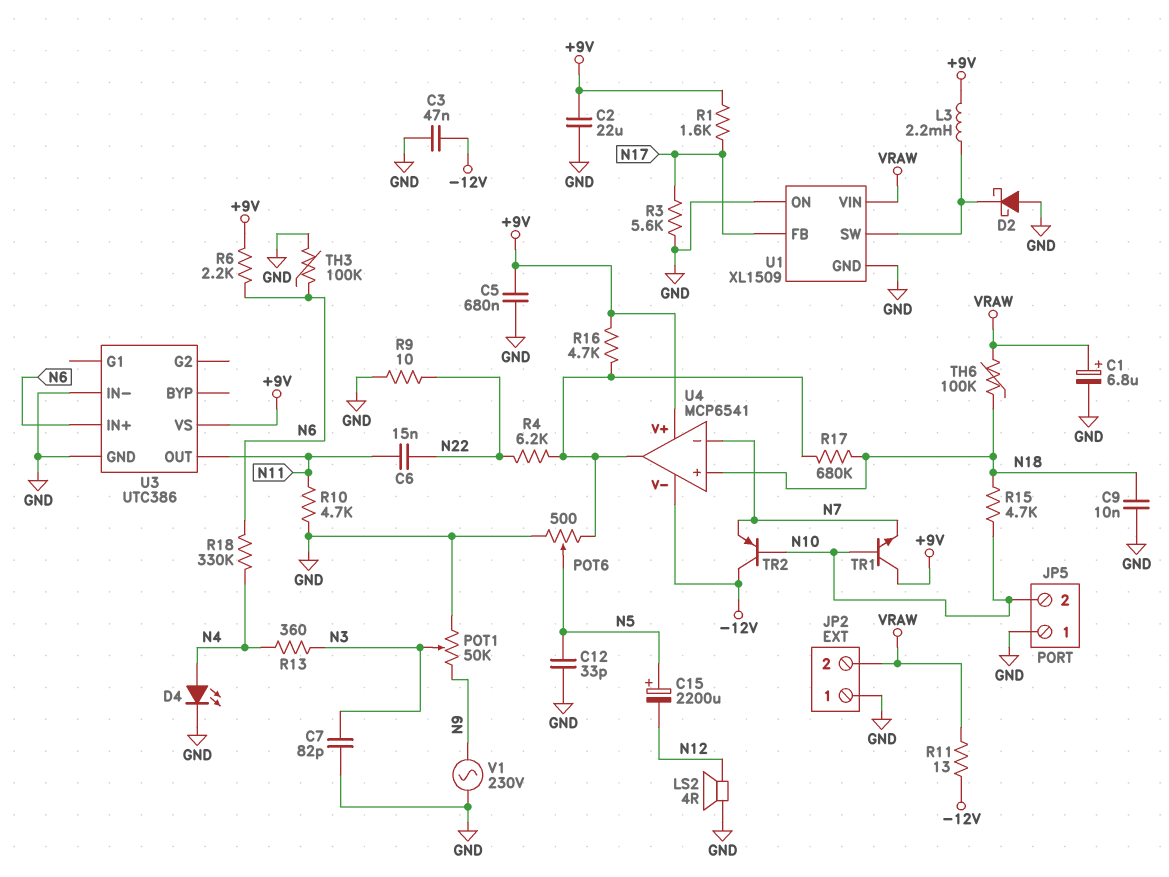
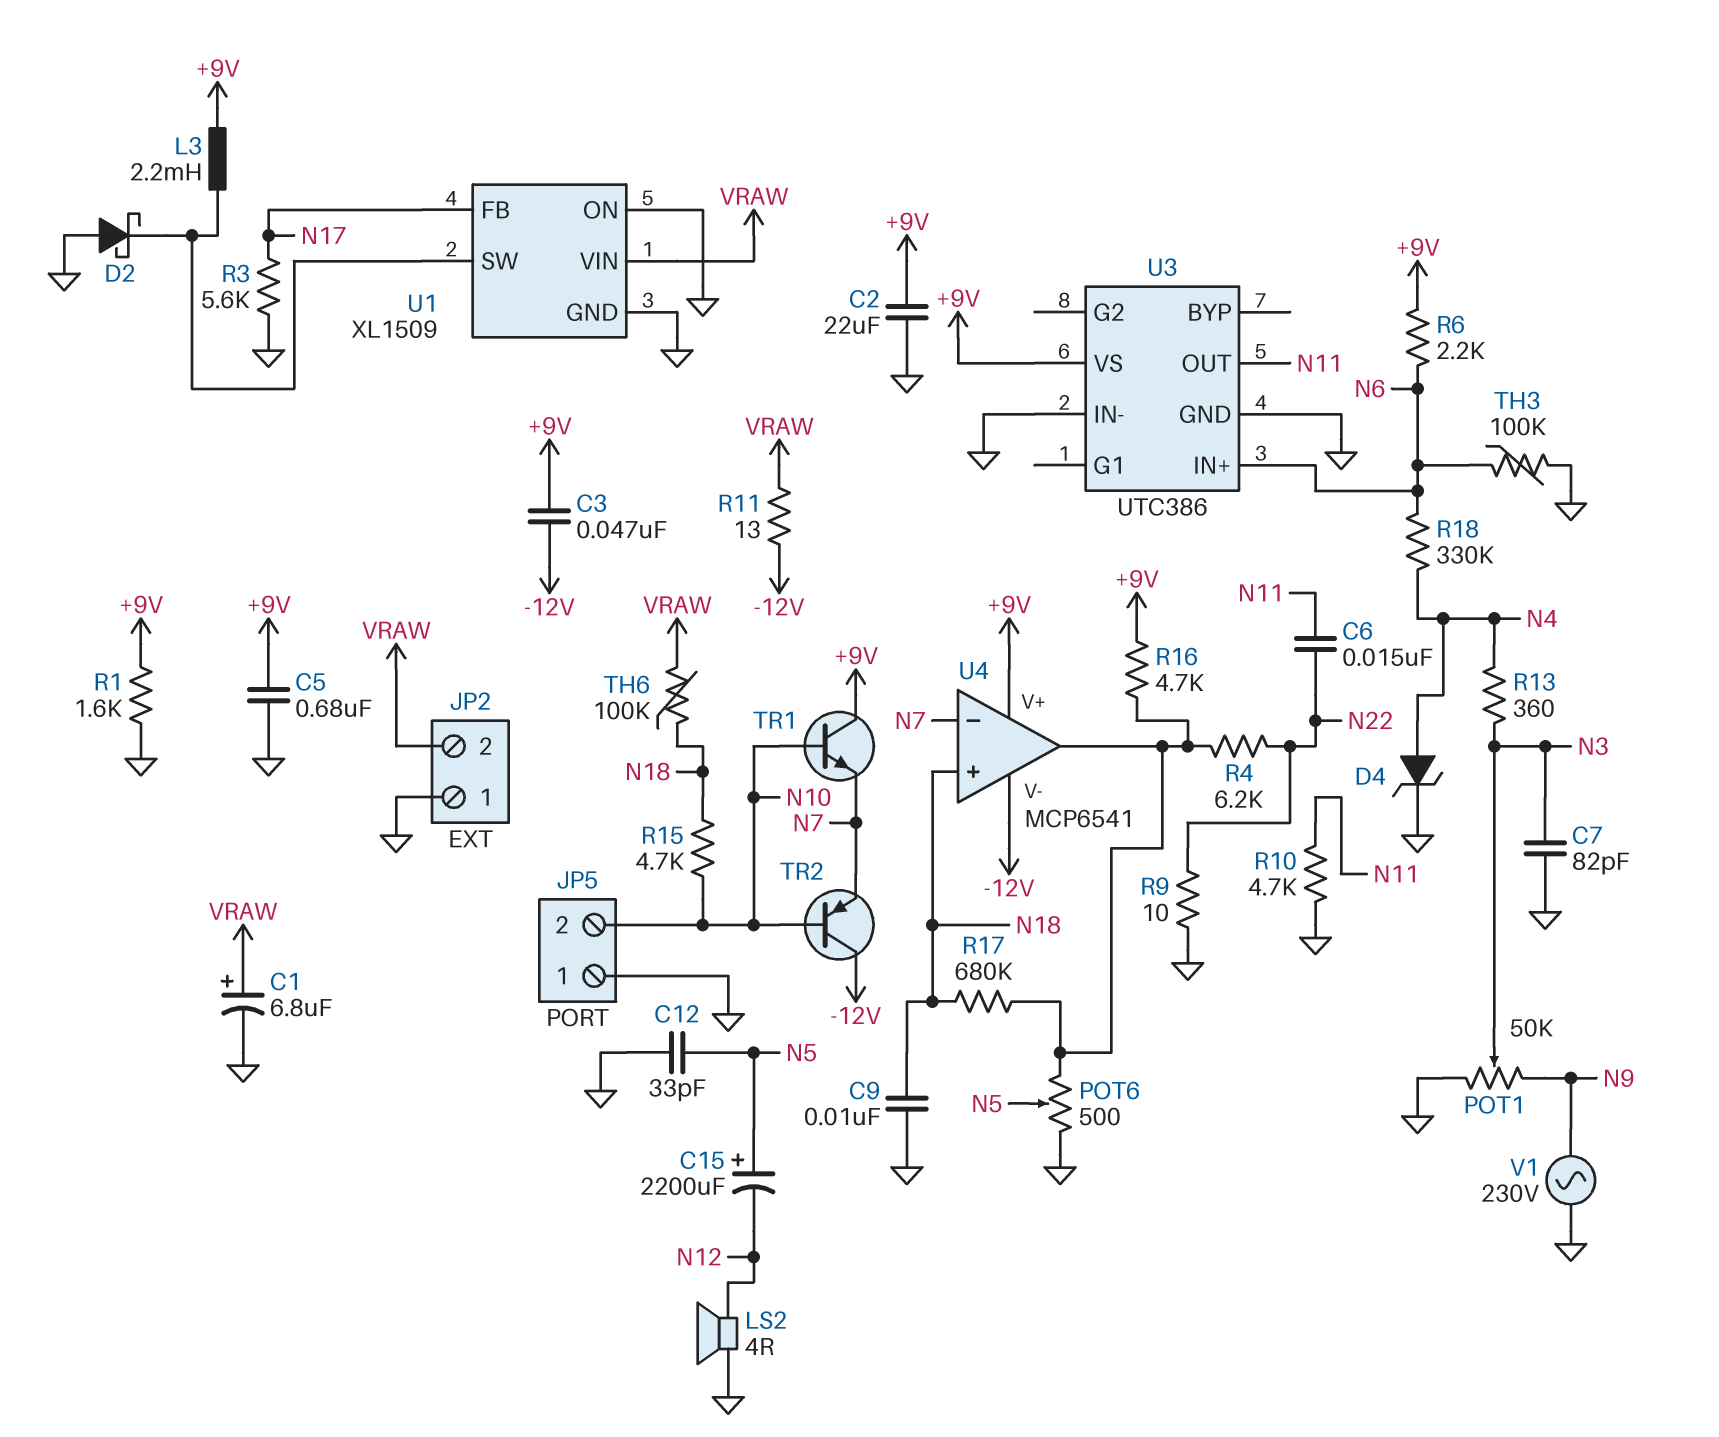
C3: 47nF (-12V, GND) -> 47nF (+9V, -12V)
D4: LED (A N4, K GND) -> zener (A N4, K GND)
R1: 1.6k (+9V, N17) -> 1.6k (+9V, GND)

